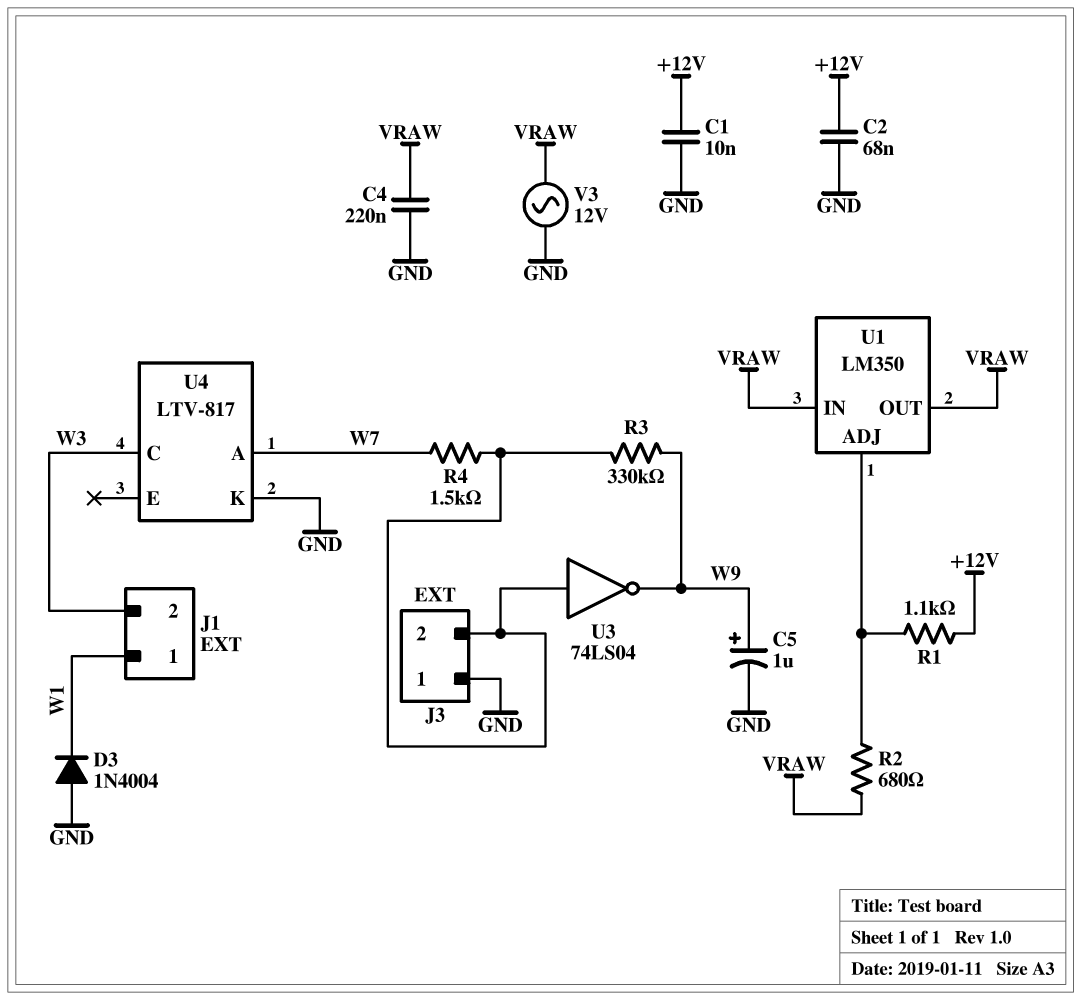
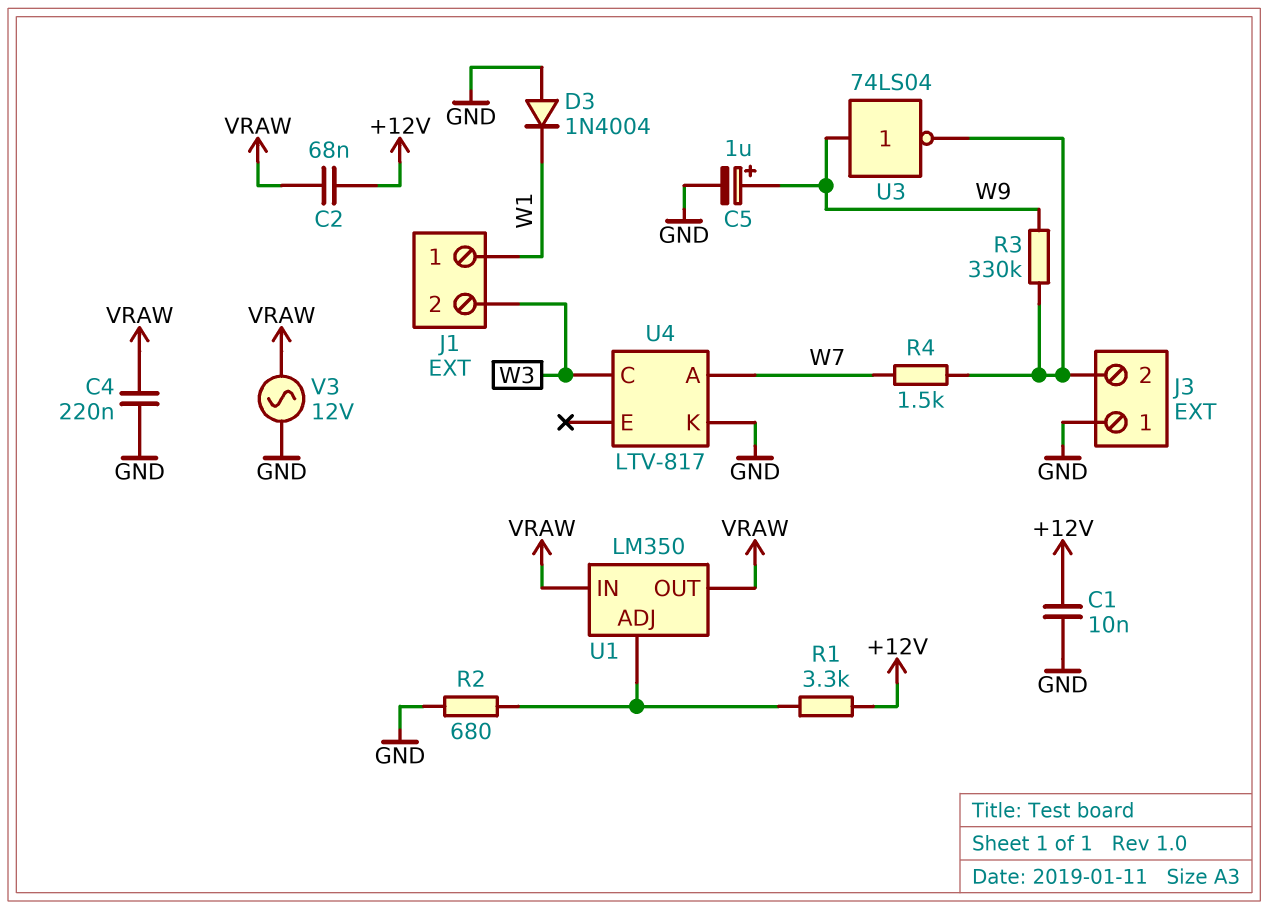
C2: 68nF (+12V, GND) -> 68nF (+12V, VRAW)
R1: 1.1k (+12V, U1/ADJ) -> 3.3k (+12V, U1/ADJ)
R2: 680 (U1/ADJ, VRAW) -> 680 (GND, U1/ADJ)
U3: NOT 74LS04 (in J3/2, out W9) -> NOT 74LS04 (in W9, out J3/2)

